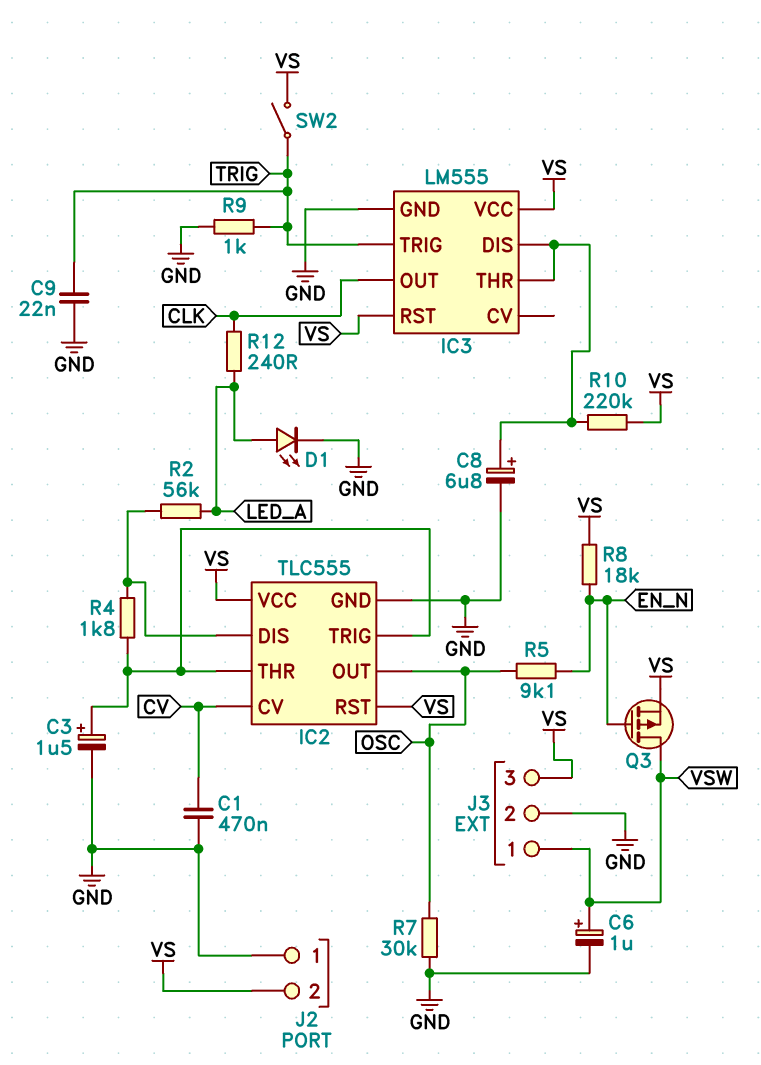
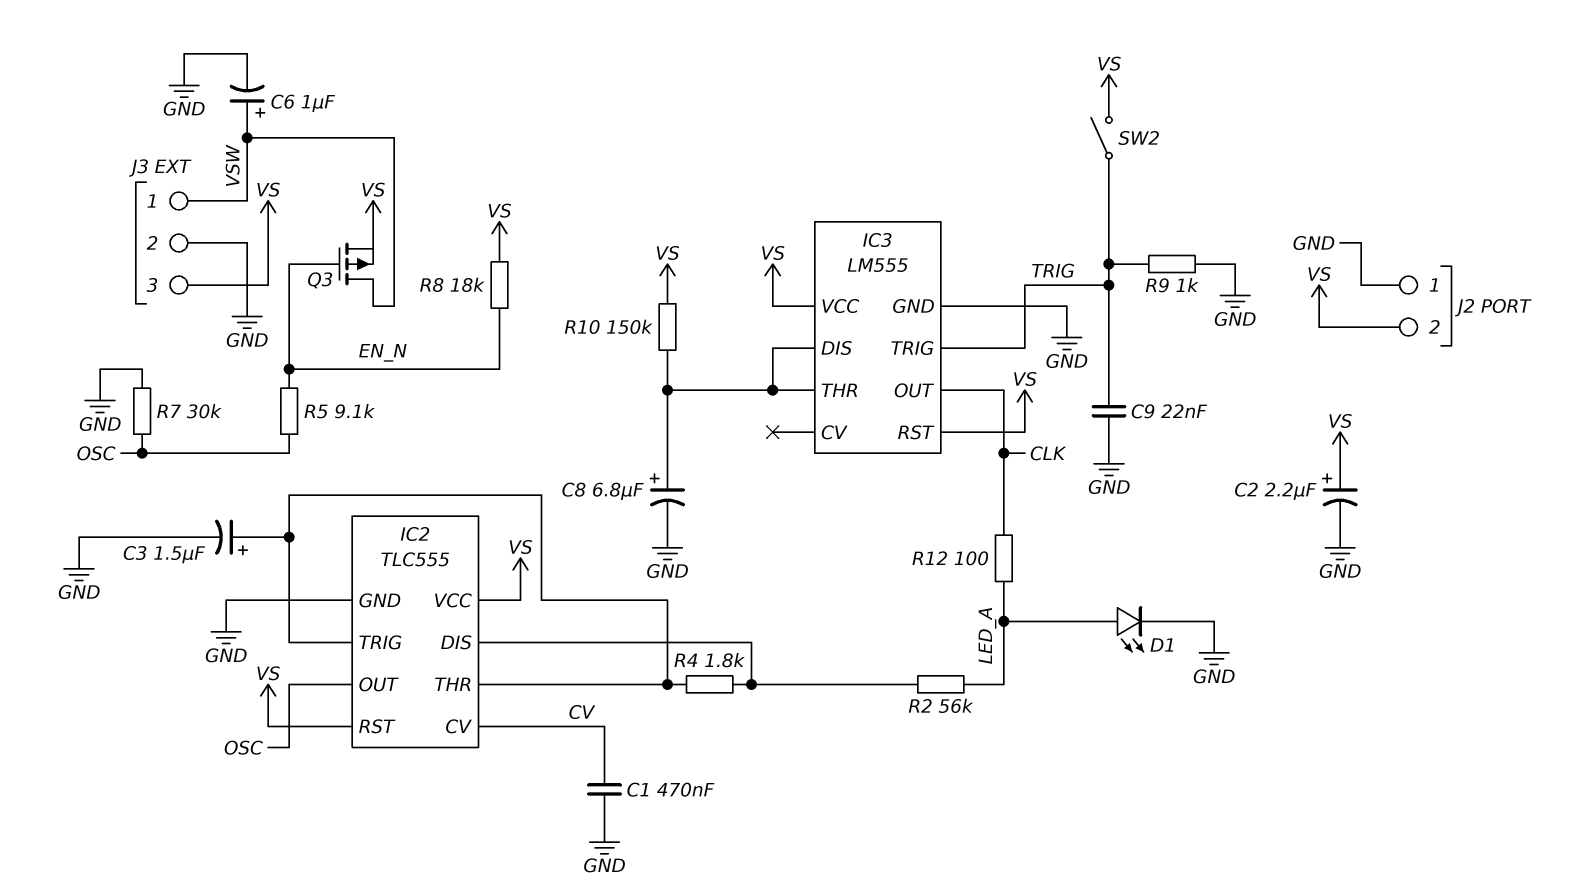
C2: none -> 2.2uF (plus VS, minus GND)
R10: 220k (IC3/DIS, VS) -> 150k (IC3/DIS, VS)
R12: 240 (CLK, LED_A) -> 100 (CLK, LED_A)

